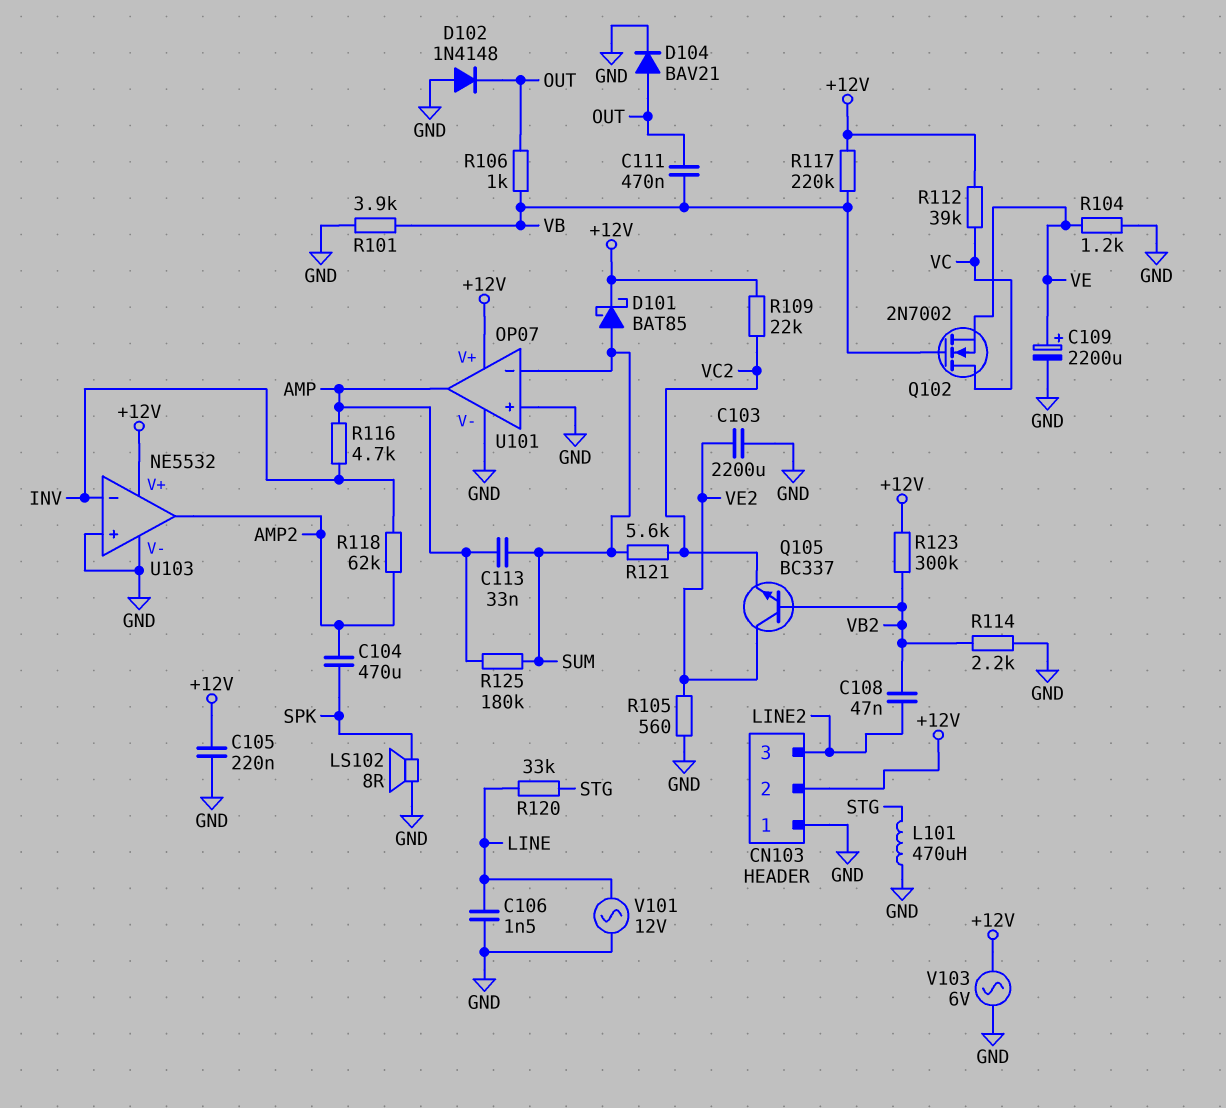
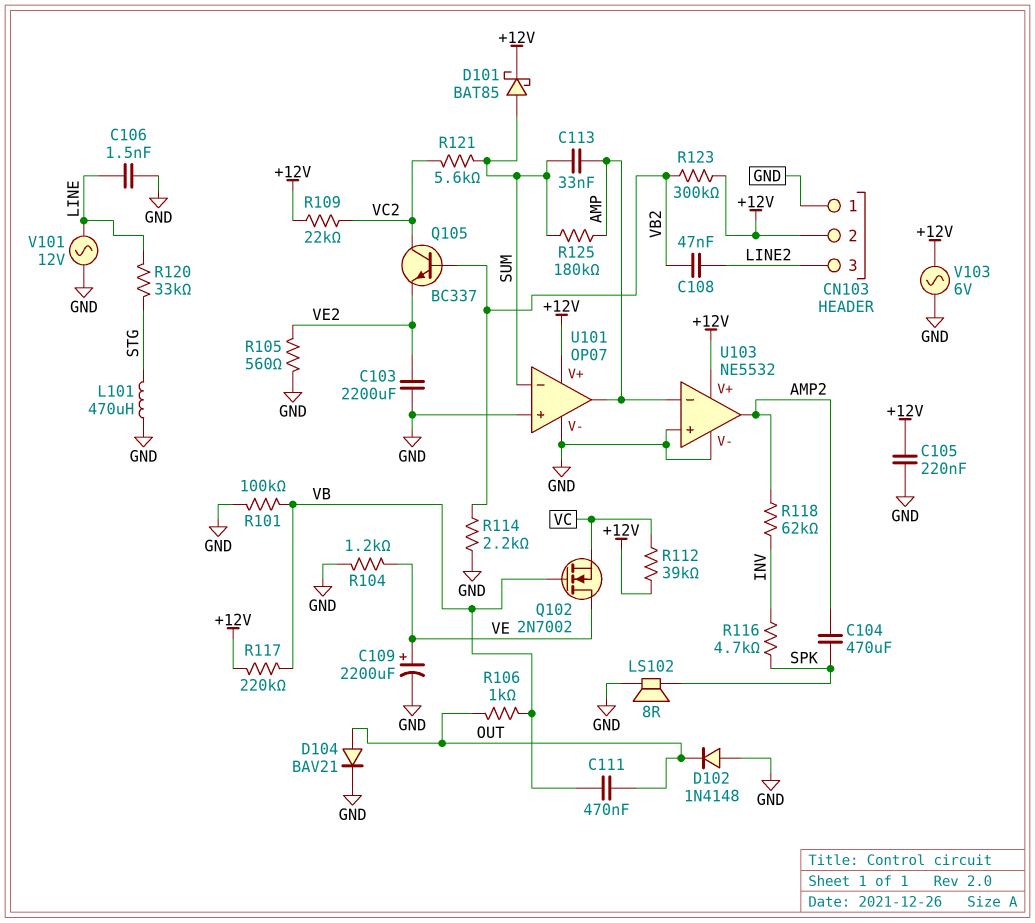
Q102: NMOS 2N7002 (G VB, D VC, S VE) -> NMOS 2N7002 (G VB, D VE, S VC)
Q105: NPN BC337 (B VB2, C VE2, E VC2) -> NPN BC337 (B VB2, C VC2, E VE2)
R101: 3.9k (GND, VB) -> 100k (GND, VB)
R116: 4.7k (AMP, INV) -> 4.7k (INV, SPK)
U103 pin in-: INV -> AMP

